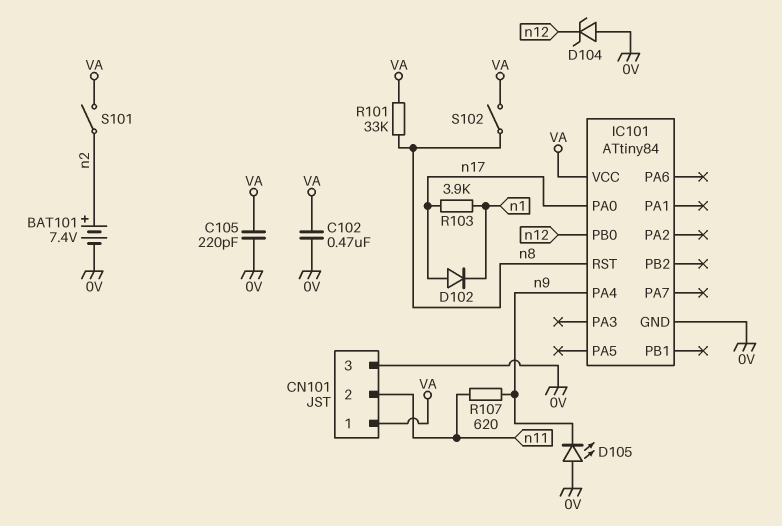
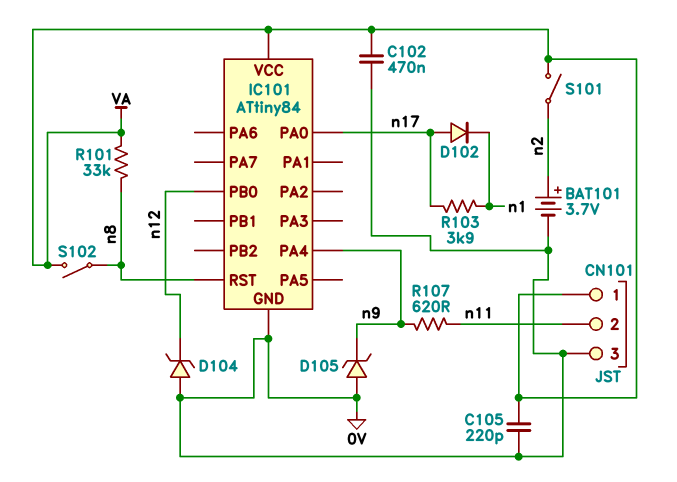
BAT101: 7.4V (plus n2, minus 0V) -> 3.7V (plus n2, minus 0V)
D105: LED (A 0V, K n9) -> zener (A 0V, K n9)

